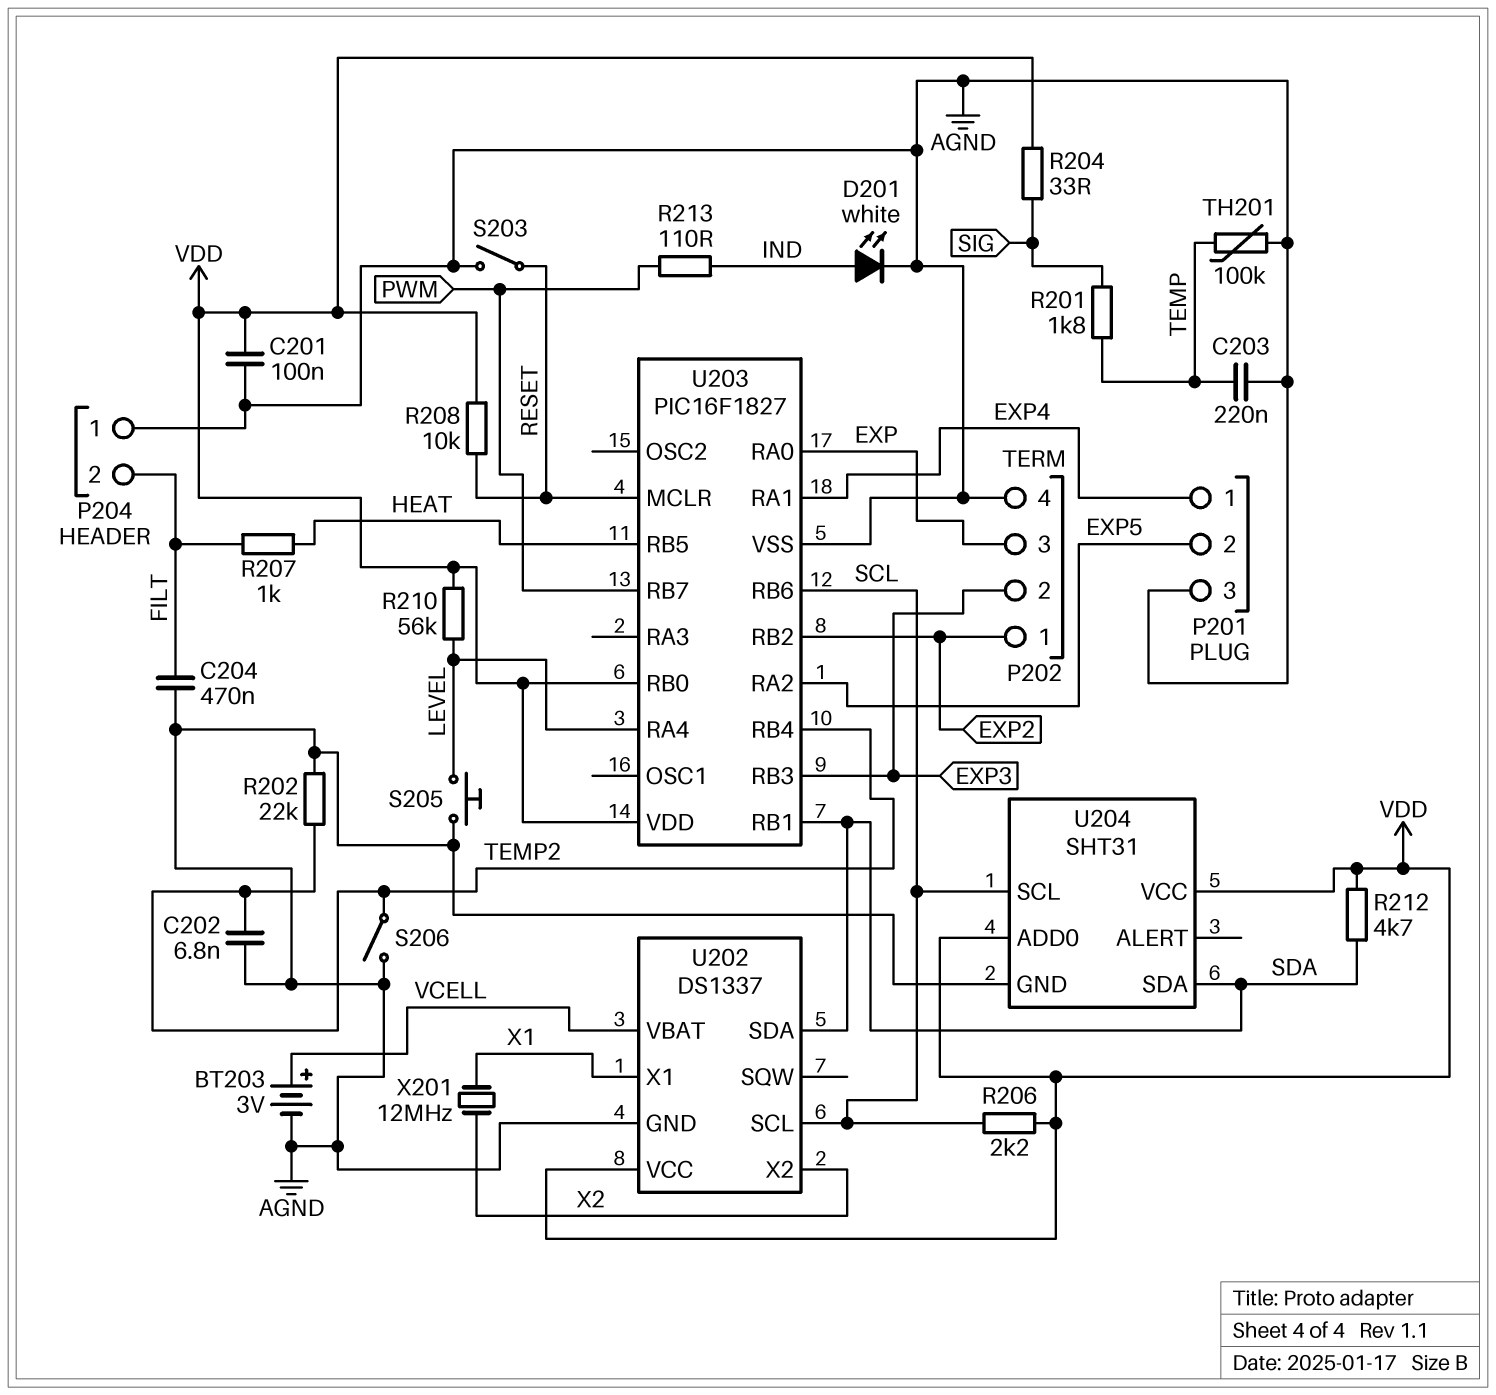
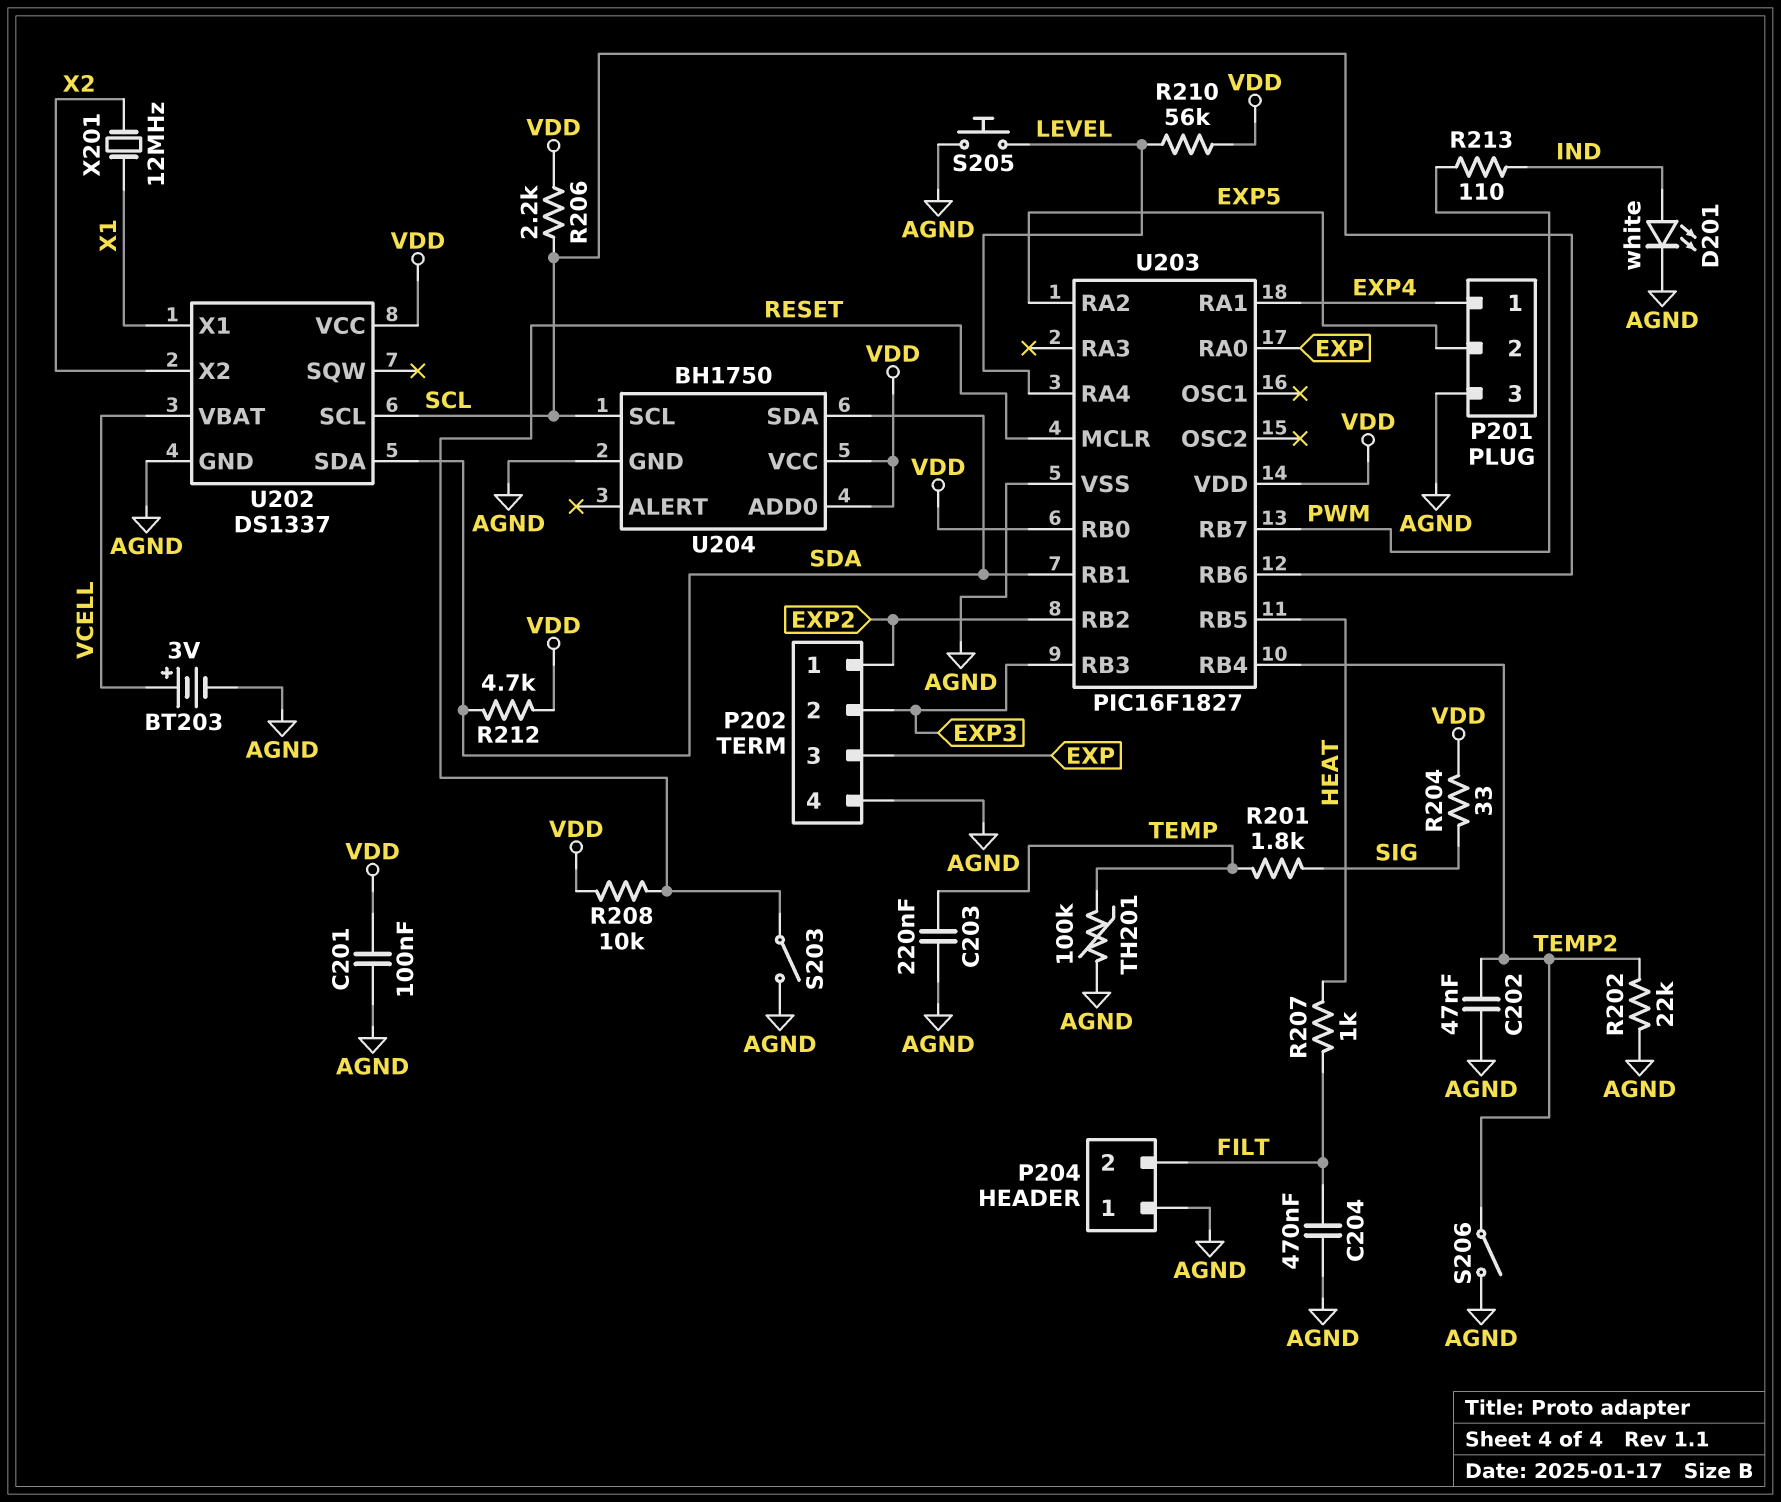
C202: 6.8nF (AGND, TEMP2) -> 47nF (AGND, TEMP2)
U204: SHT31 -> BH1750

